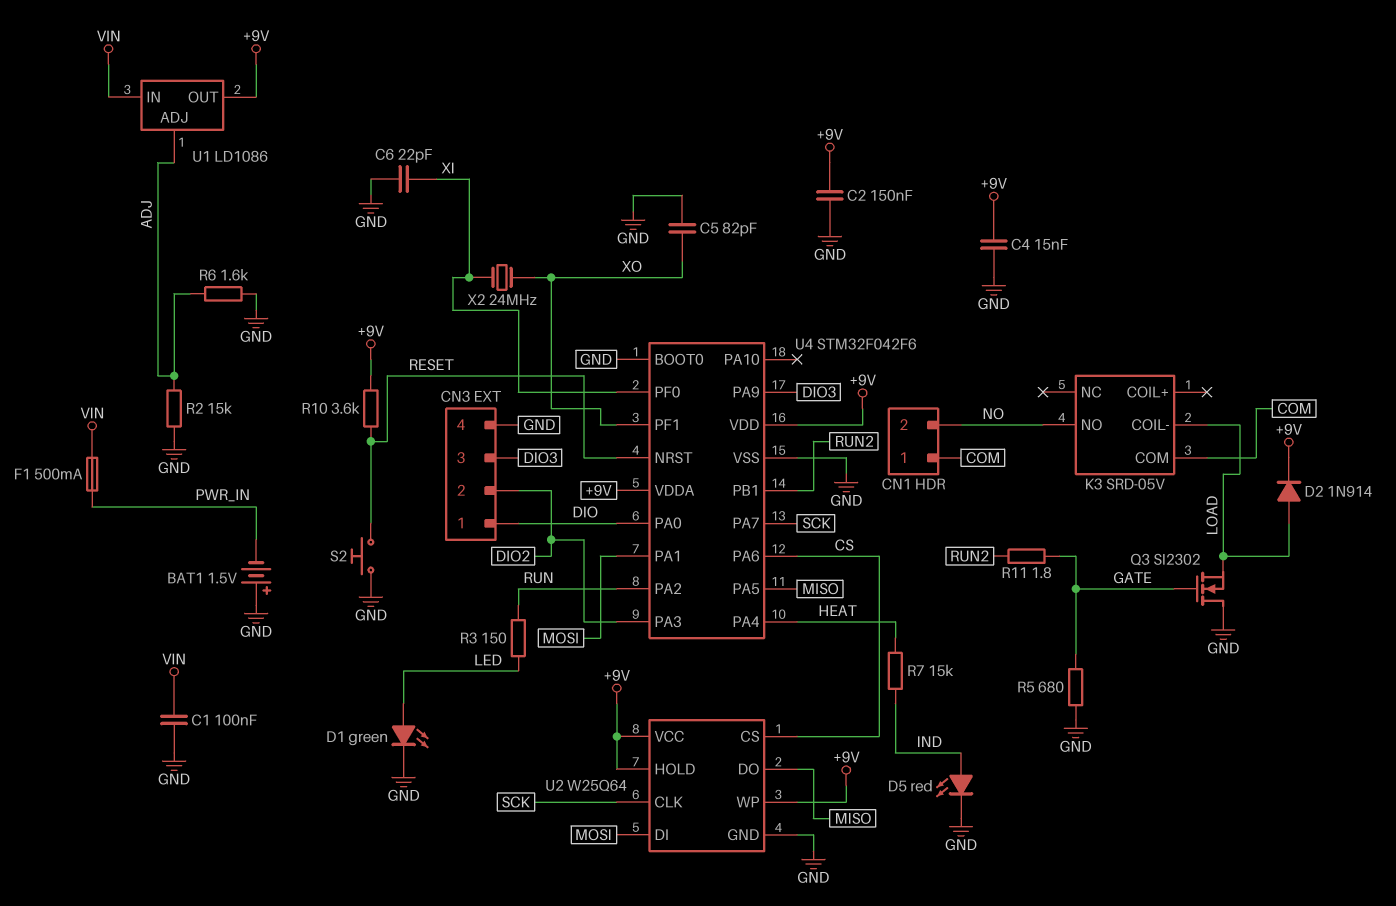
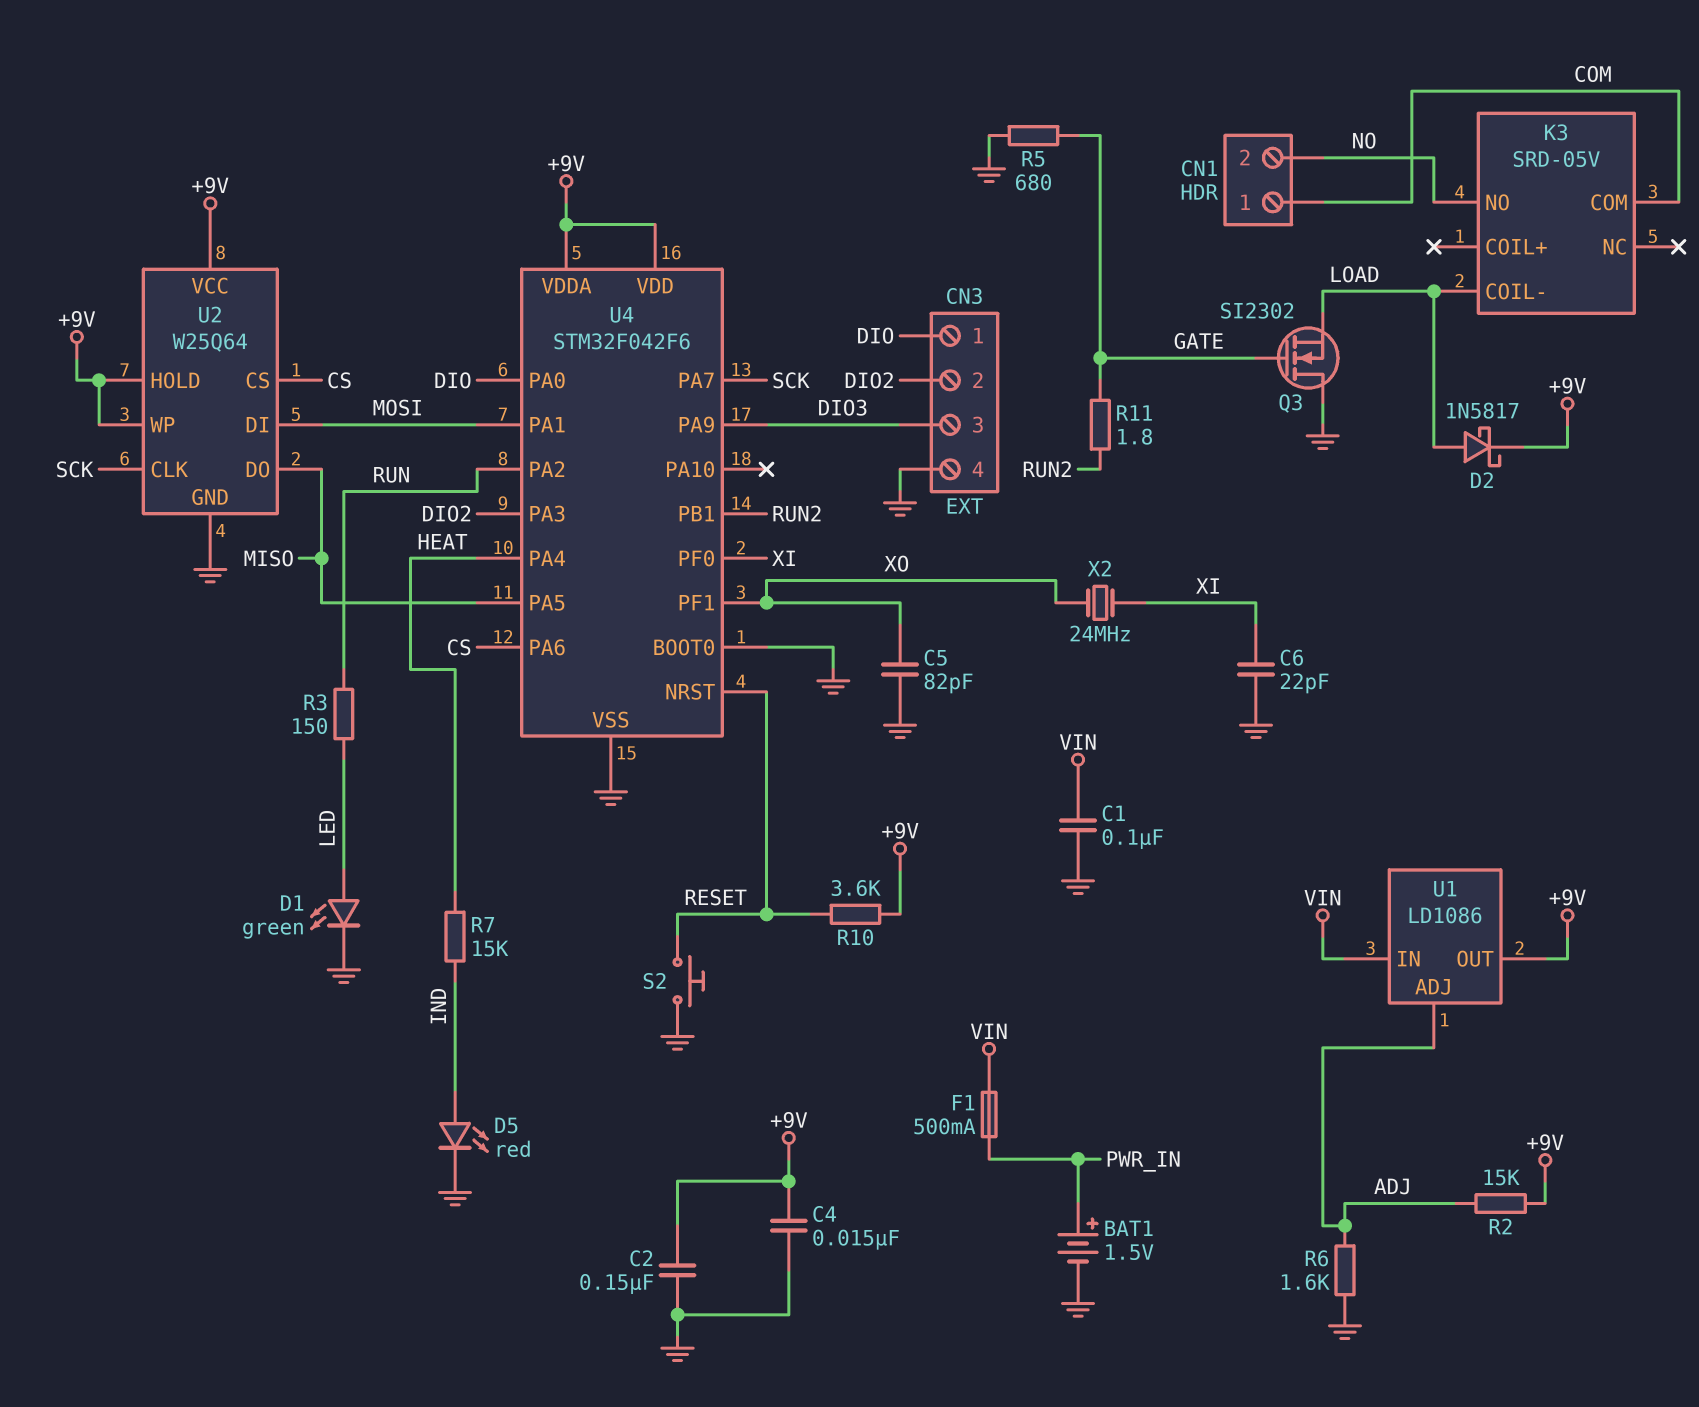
BAT1: 1.5V (plus GND, minus PWR_IN) -> 1.5V (plus PWR_IN, minus GND)
D2: diode 1N914 (A LOAD, K +9V) -> schottky 1N5817 (A LOAD, K +9V)
R2: 15k (ADJ, GND) -> 15k (+9V, ADJ)

